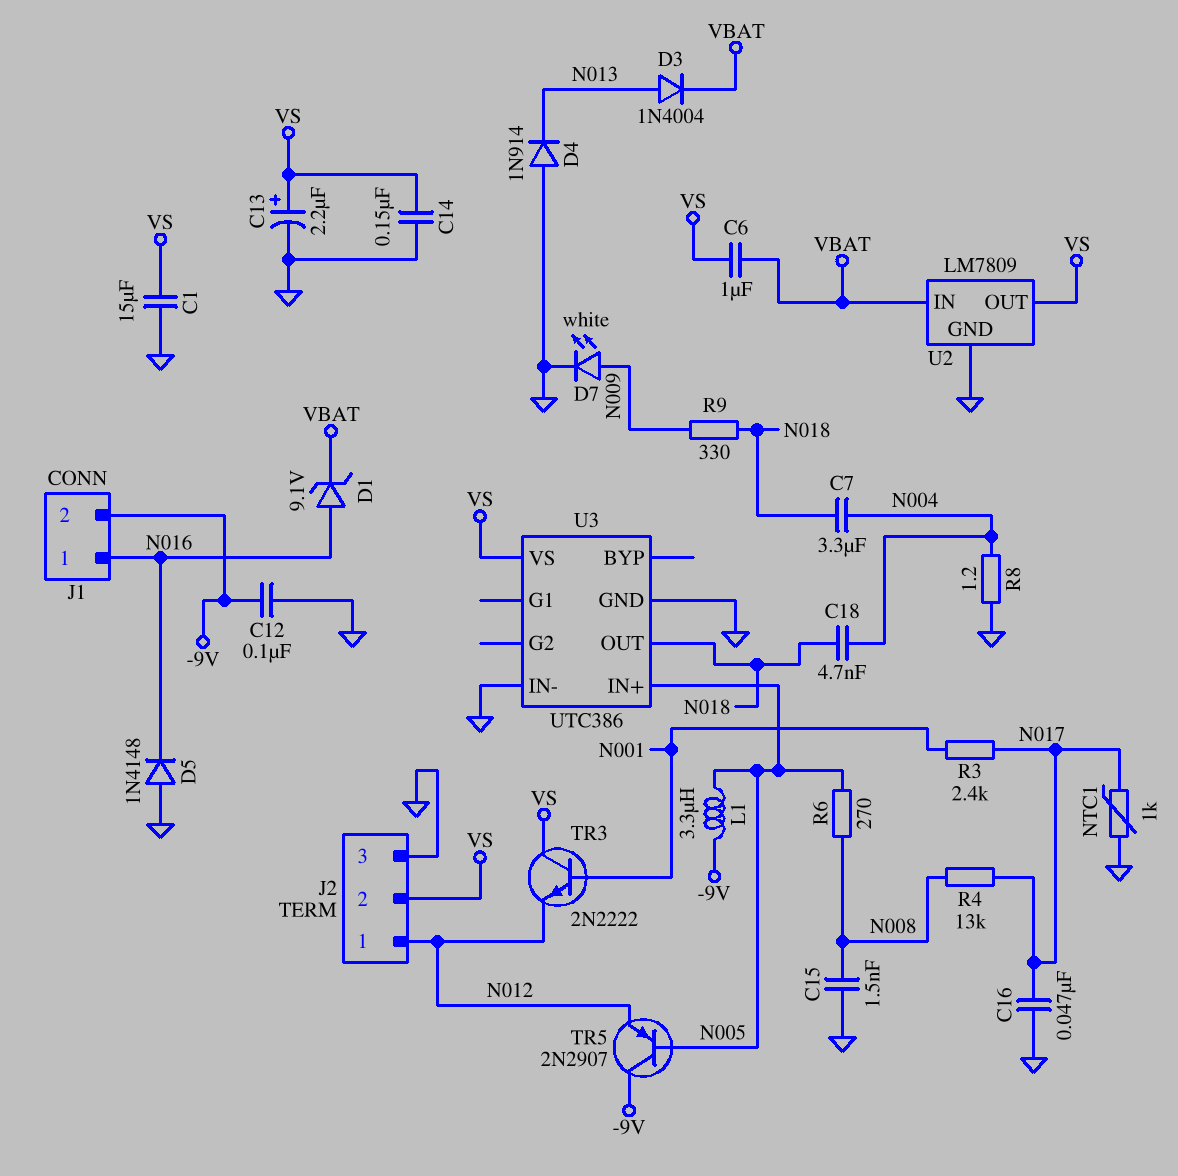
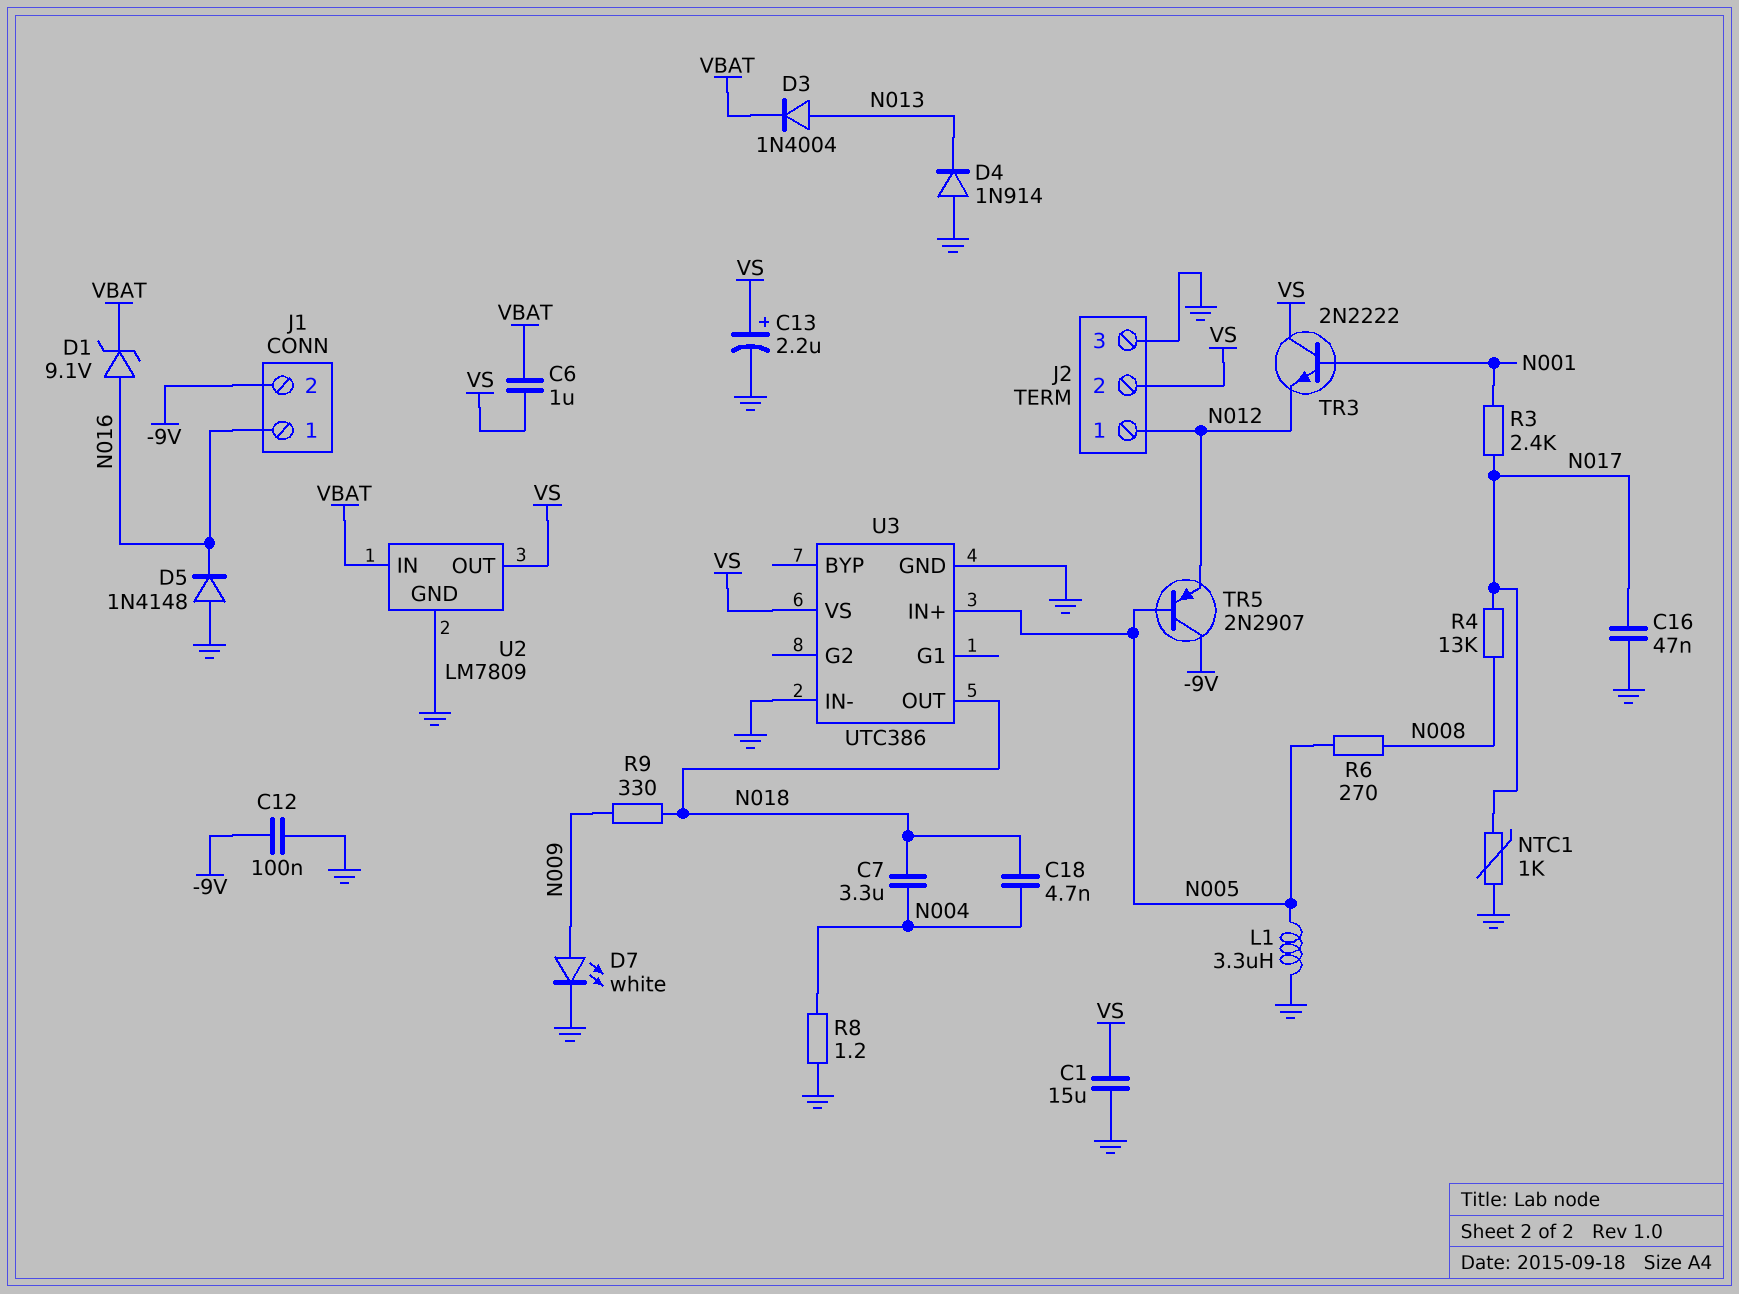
C14: 150nF (GND, VS) -> none
C15: 1.5nF (GND, N008) -> none
L1: 3.3uH (-9V, N005) -> 3.3uH (GND, N005)

